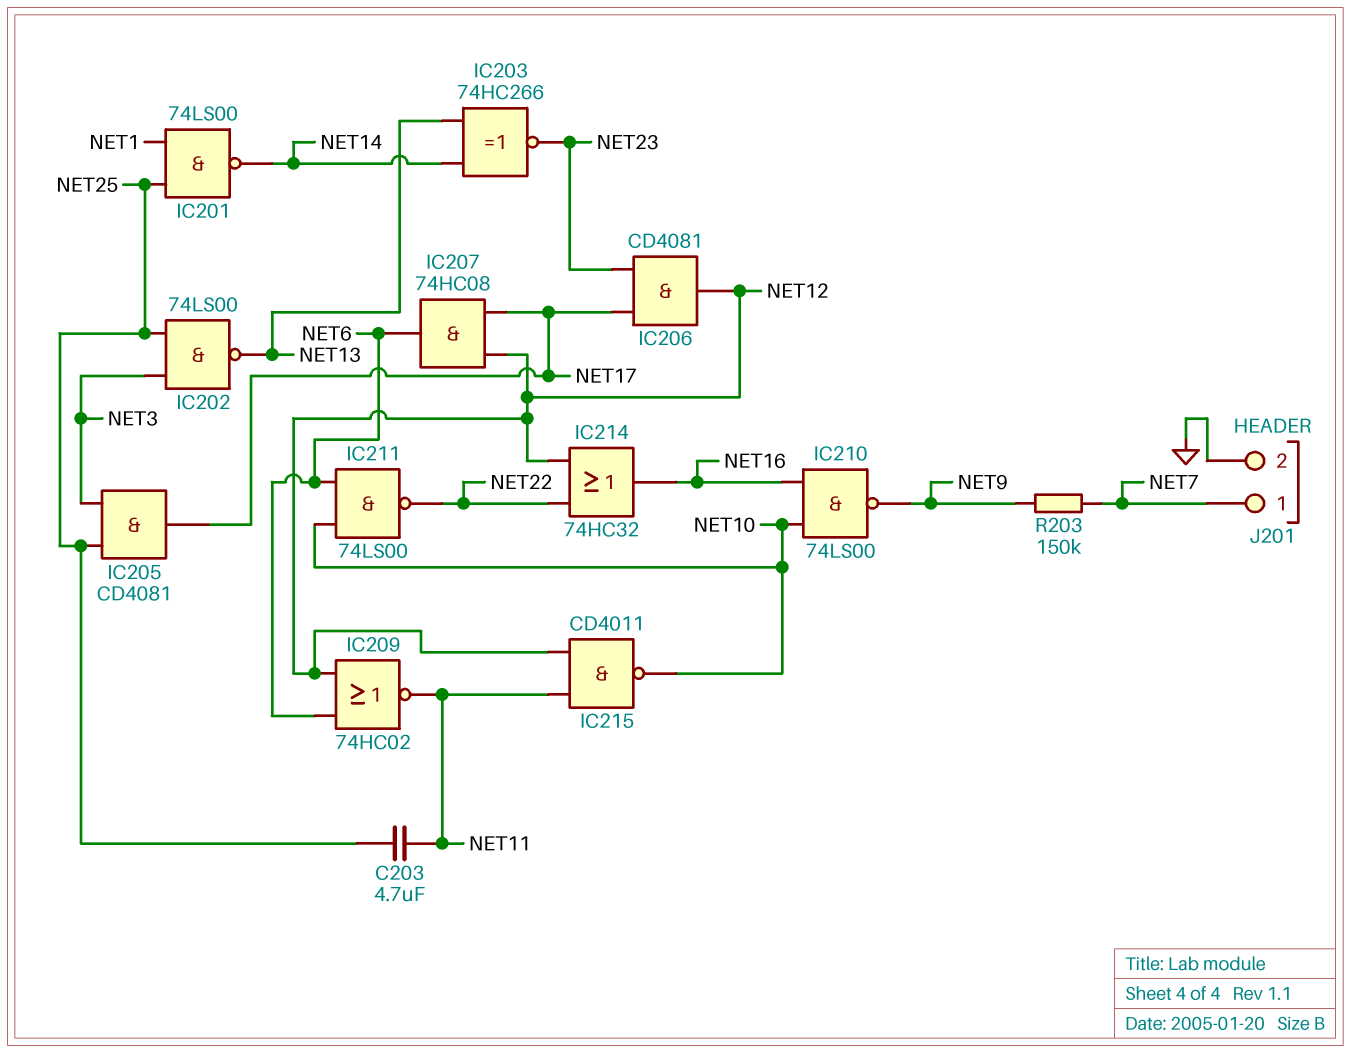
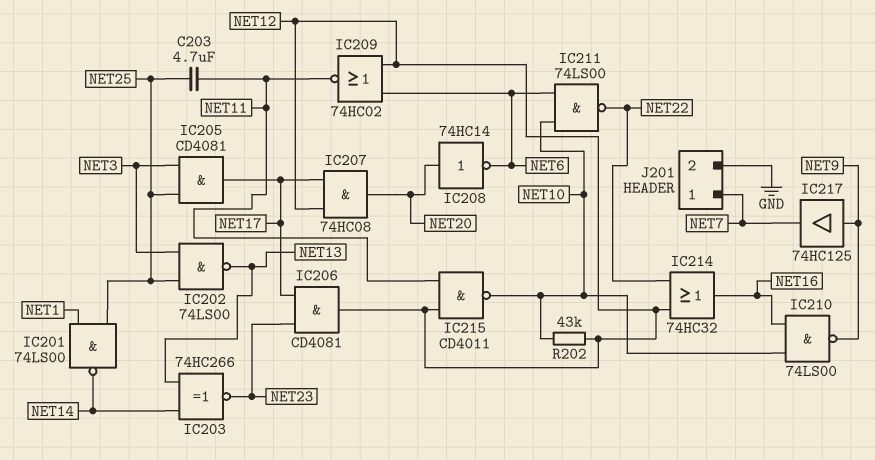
IC207: AND 74HC08 (in NET12, in NET17, out NET6) -> AND 74HC08 (in NET12, in NET17, out NET20)
IC208: none -> NOT 74HC14 (in NET20, out NET6)
IC217: none -> buffer 74HC125 (in NET9, out NET7)
R202: none -> 43k (NET10, NET12)
R203: 150k (NET7, NET9) -> none

